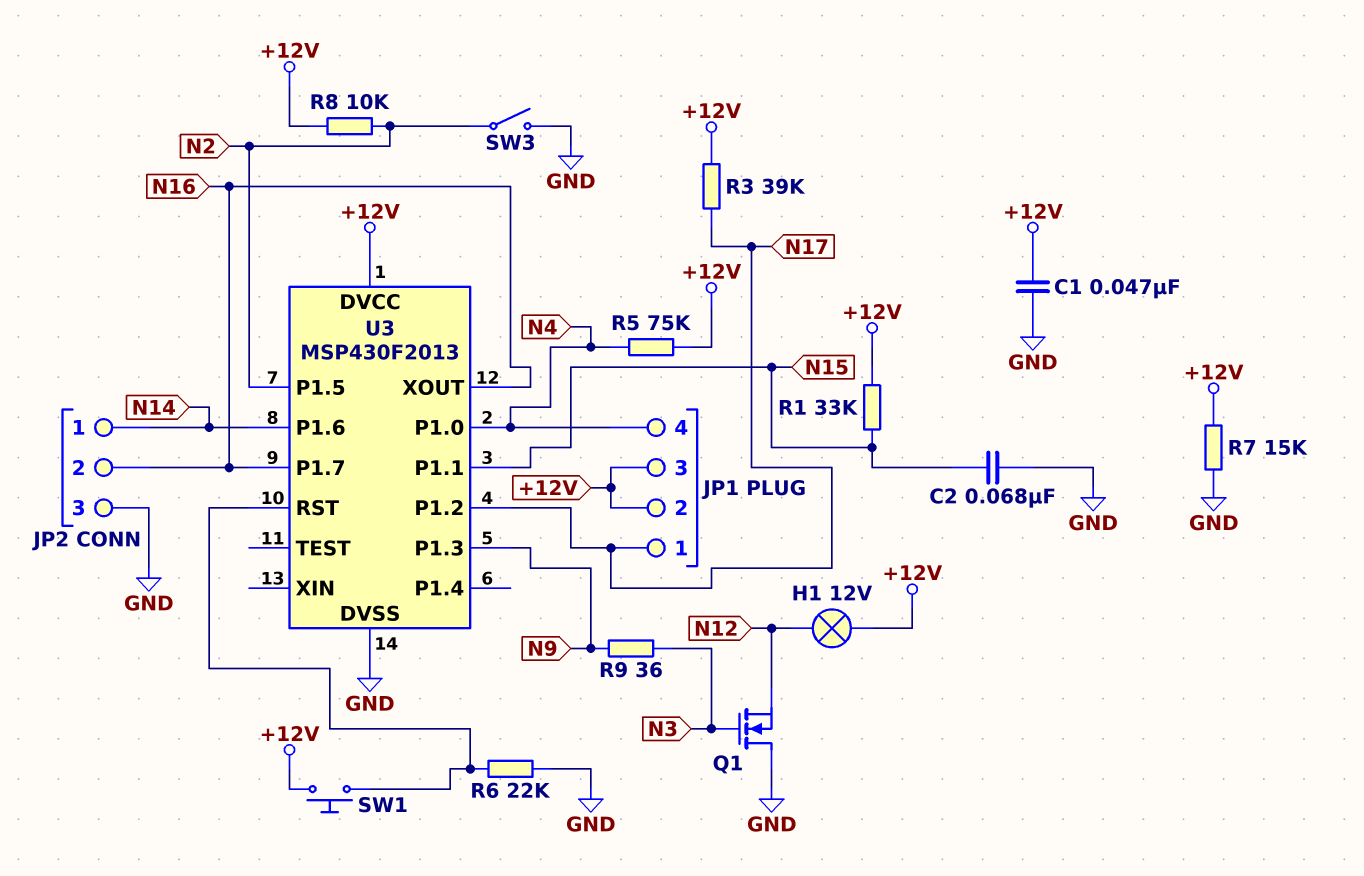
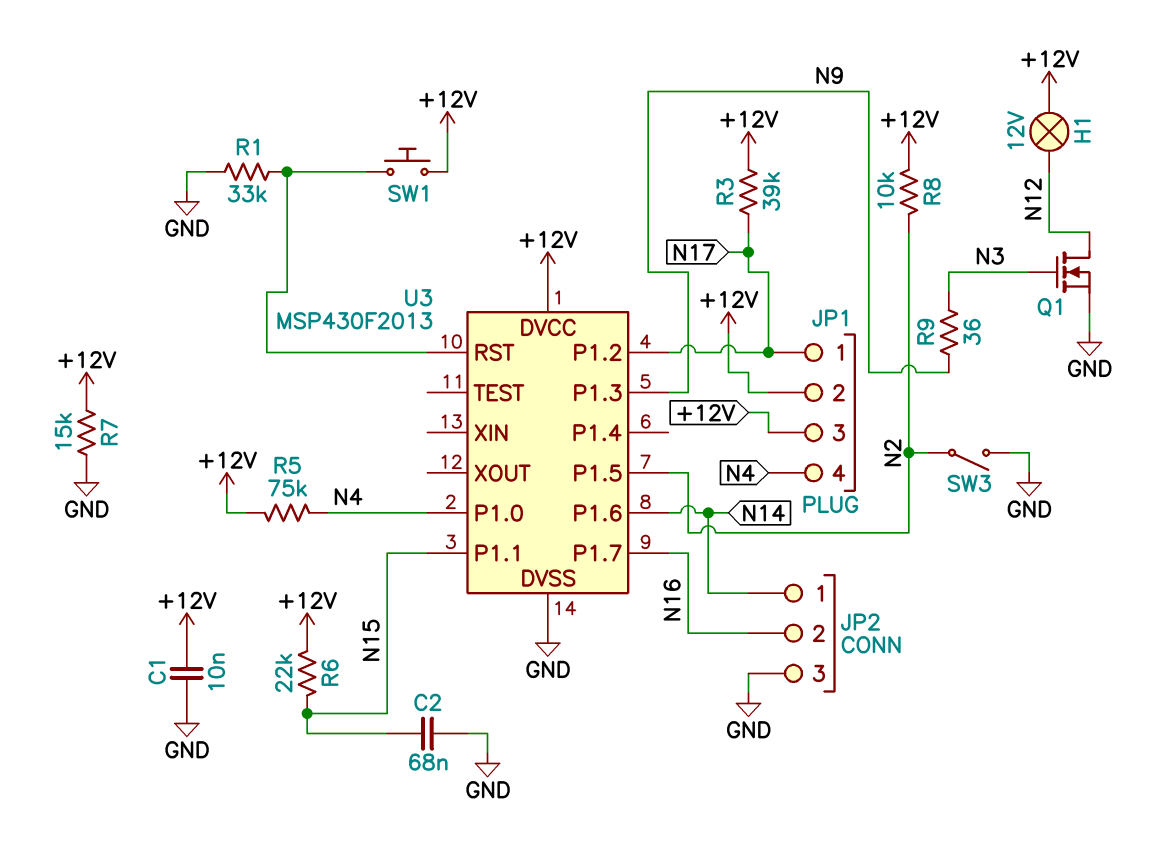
C1: 47nF (+12V, GND) -> 10nF (+12V, GND)
Q1: NMOS (G N3, D GND, S N12) -> NMOS (G N3, D N12, S GND)
R1: 33k (+12V, N15) -> 33k (GND, U3/RST)
R6: 22k (GND, U3/RST) -> 22k (+12V, N15)
U3 pin XOUT: N16 -> none

